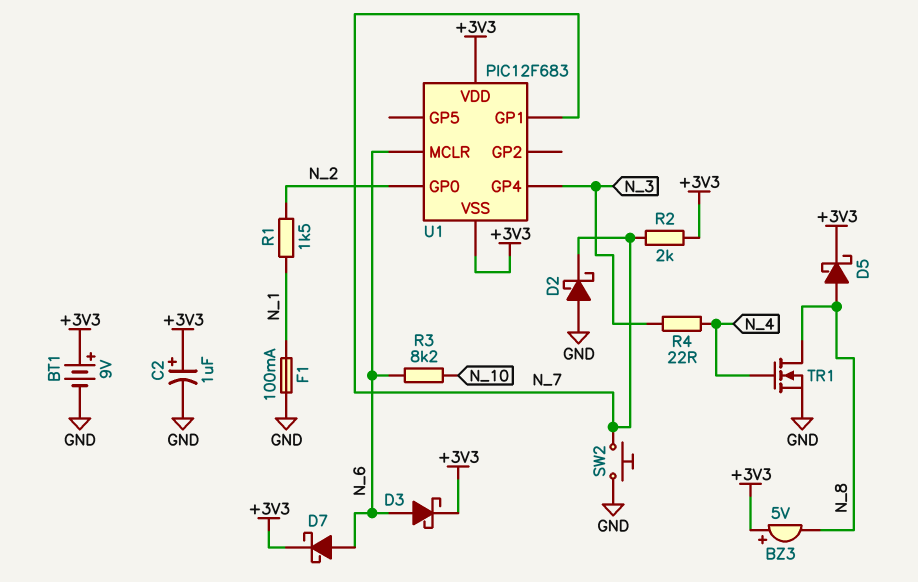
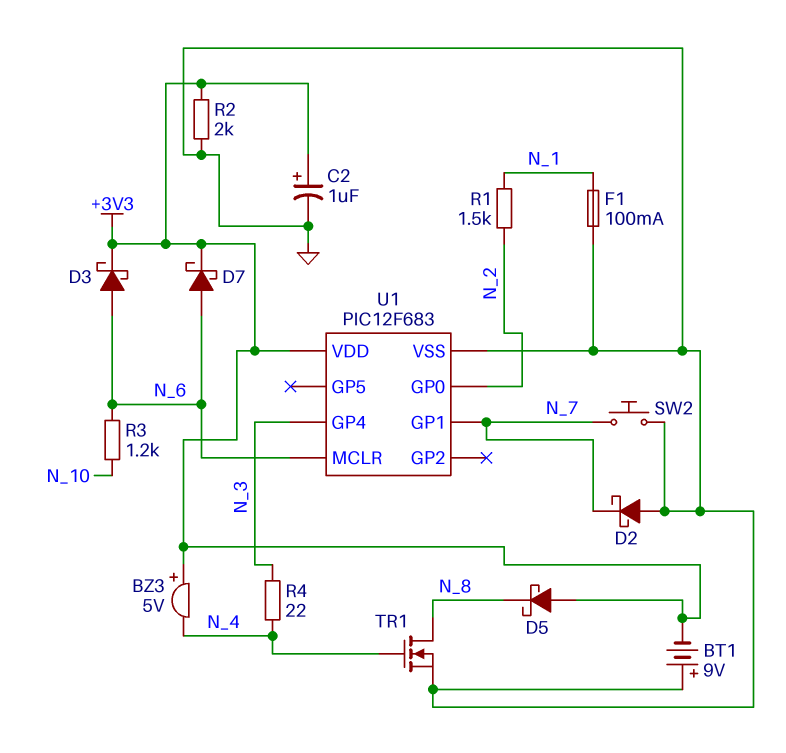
BT1: 9V (plus +3V3, minus GND) -> 9V (plus GND, minus +3V3)
BZ3: buzzer 5V (plus +3V3, minus N_8) -> buzzer 5V (plus +3V3, minus N_4)
D5: schottky (A N_8, K +3V3) -> schottky (A +3V3, K N_8)
R2: 2k (+3V3, N_7) -> 2k (+3V3, GND)
R3: 8.2k (N_6, N_10) -> 1.2k (N_6, N_10)
U1 pin VSS: +3V3 -> GND

